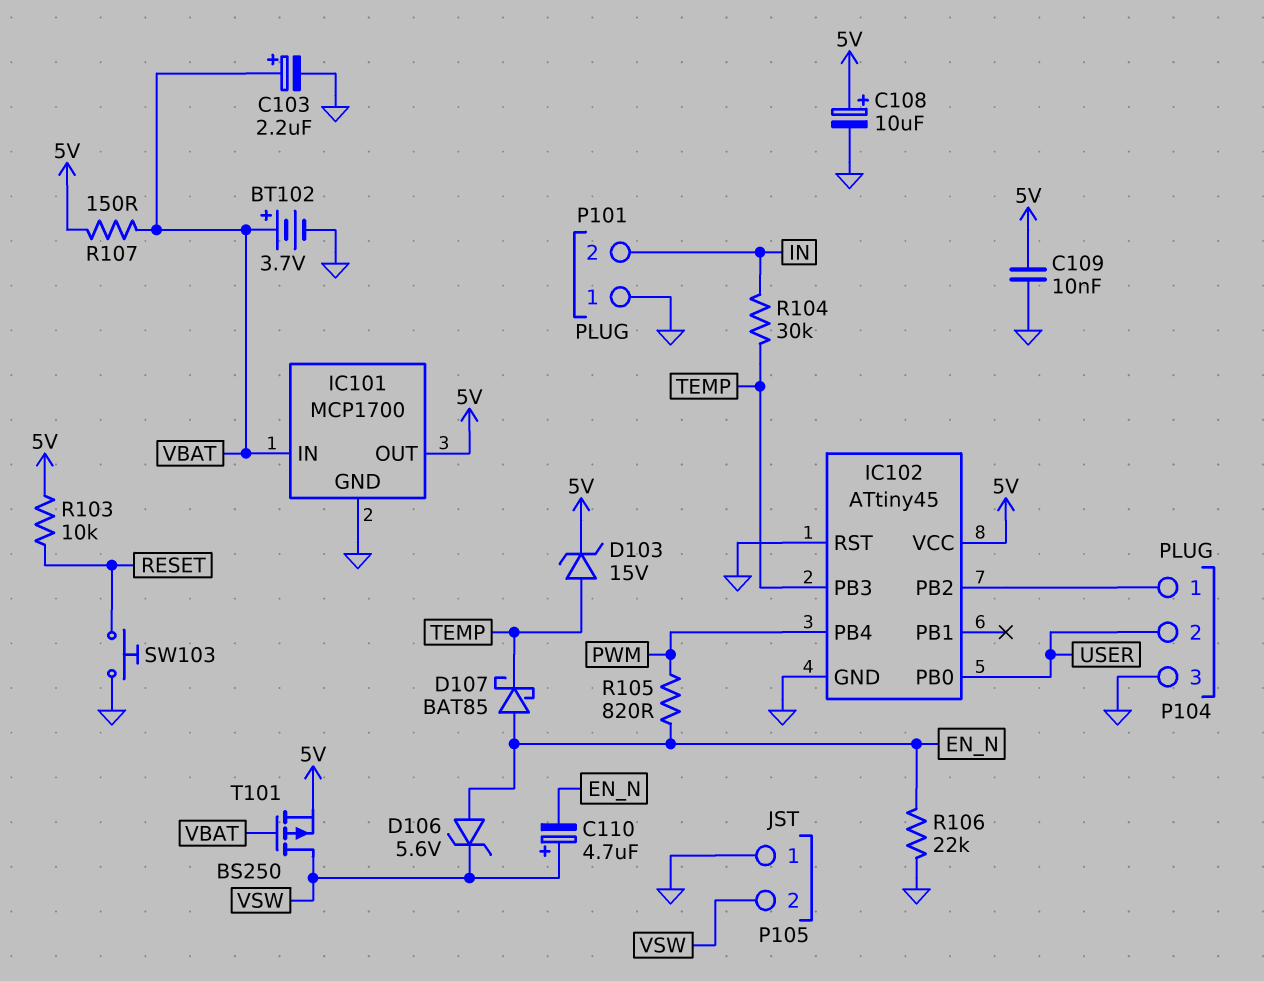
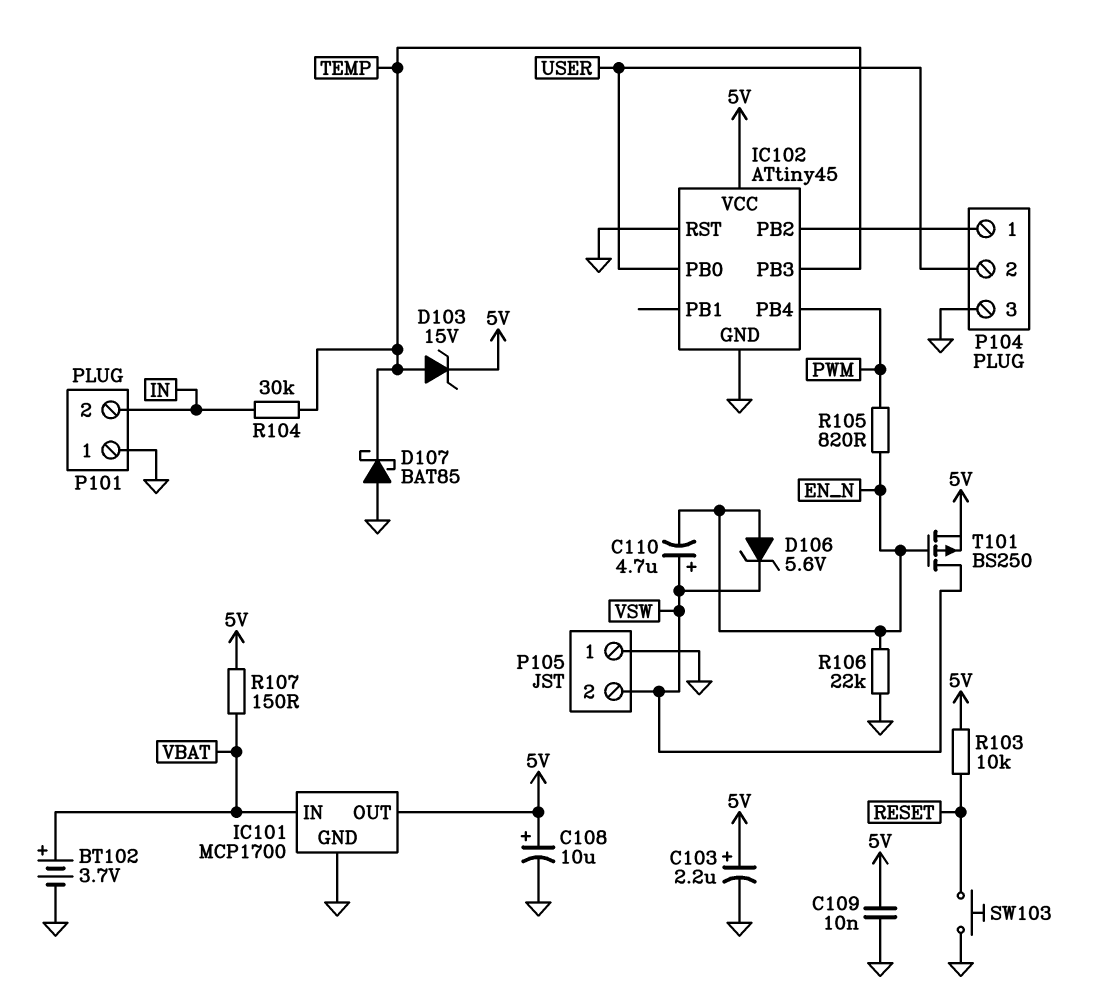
C103: 2.2uF (plus VBAT, minus GND) -> 2.2uF (plus 5V, minus GND)
D107: schottky BAT85 (A EN_N, K TEMP) -> schottky BAT85 (A GND, K TEMP)
T101: PMOS BS250 (G VBAT, D VSW, S 5V) -> PMOS BS250 (G EN_N, D VSW, S 5V)

